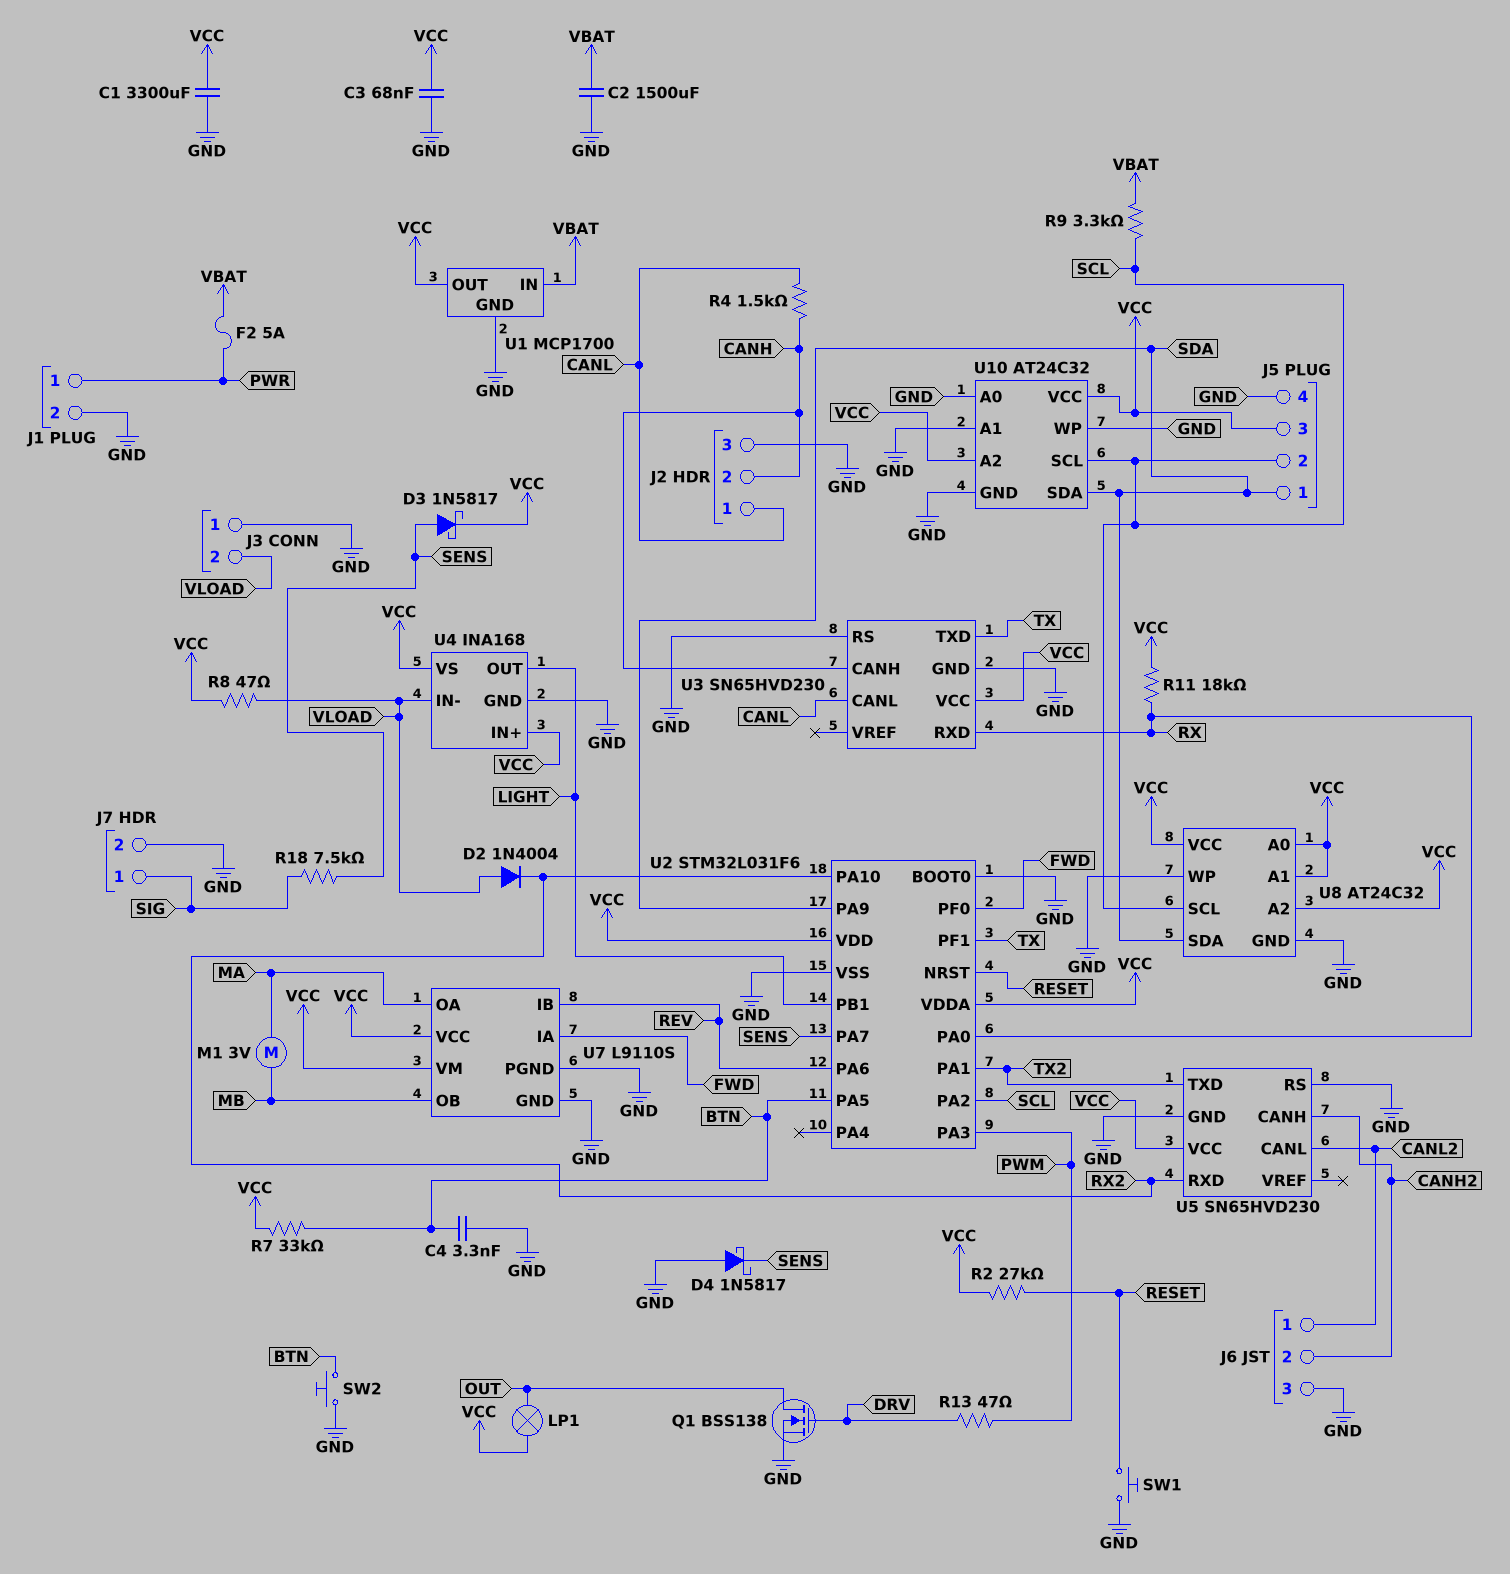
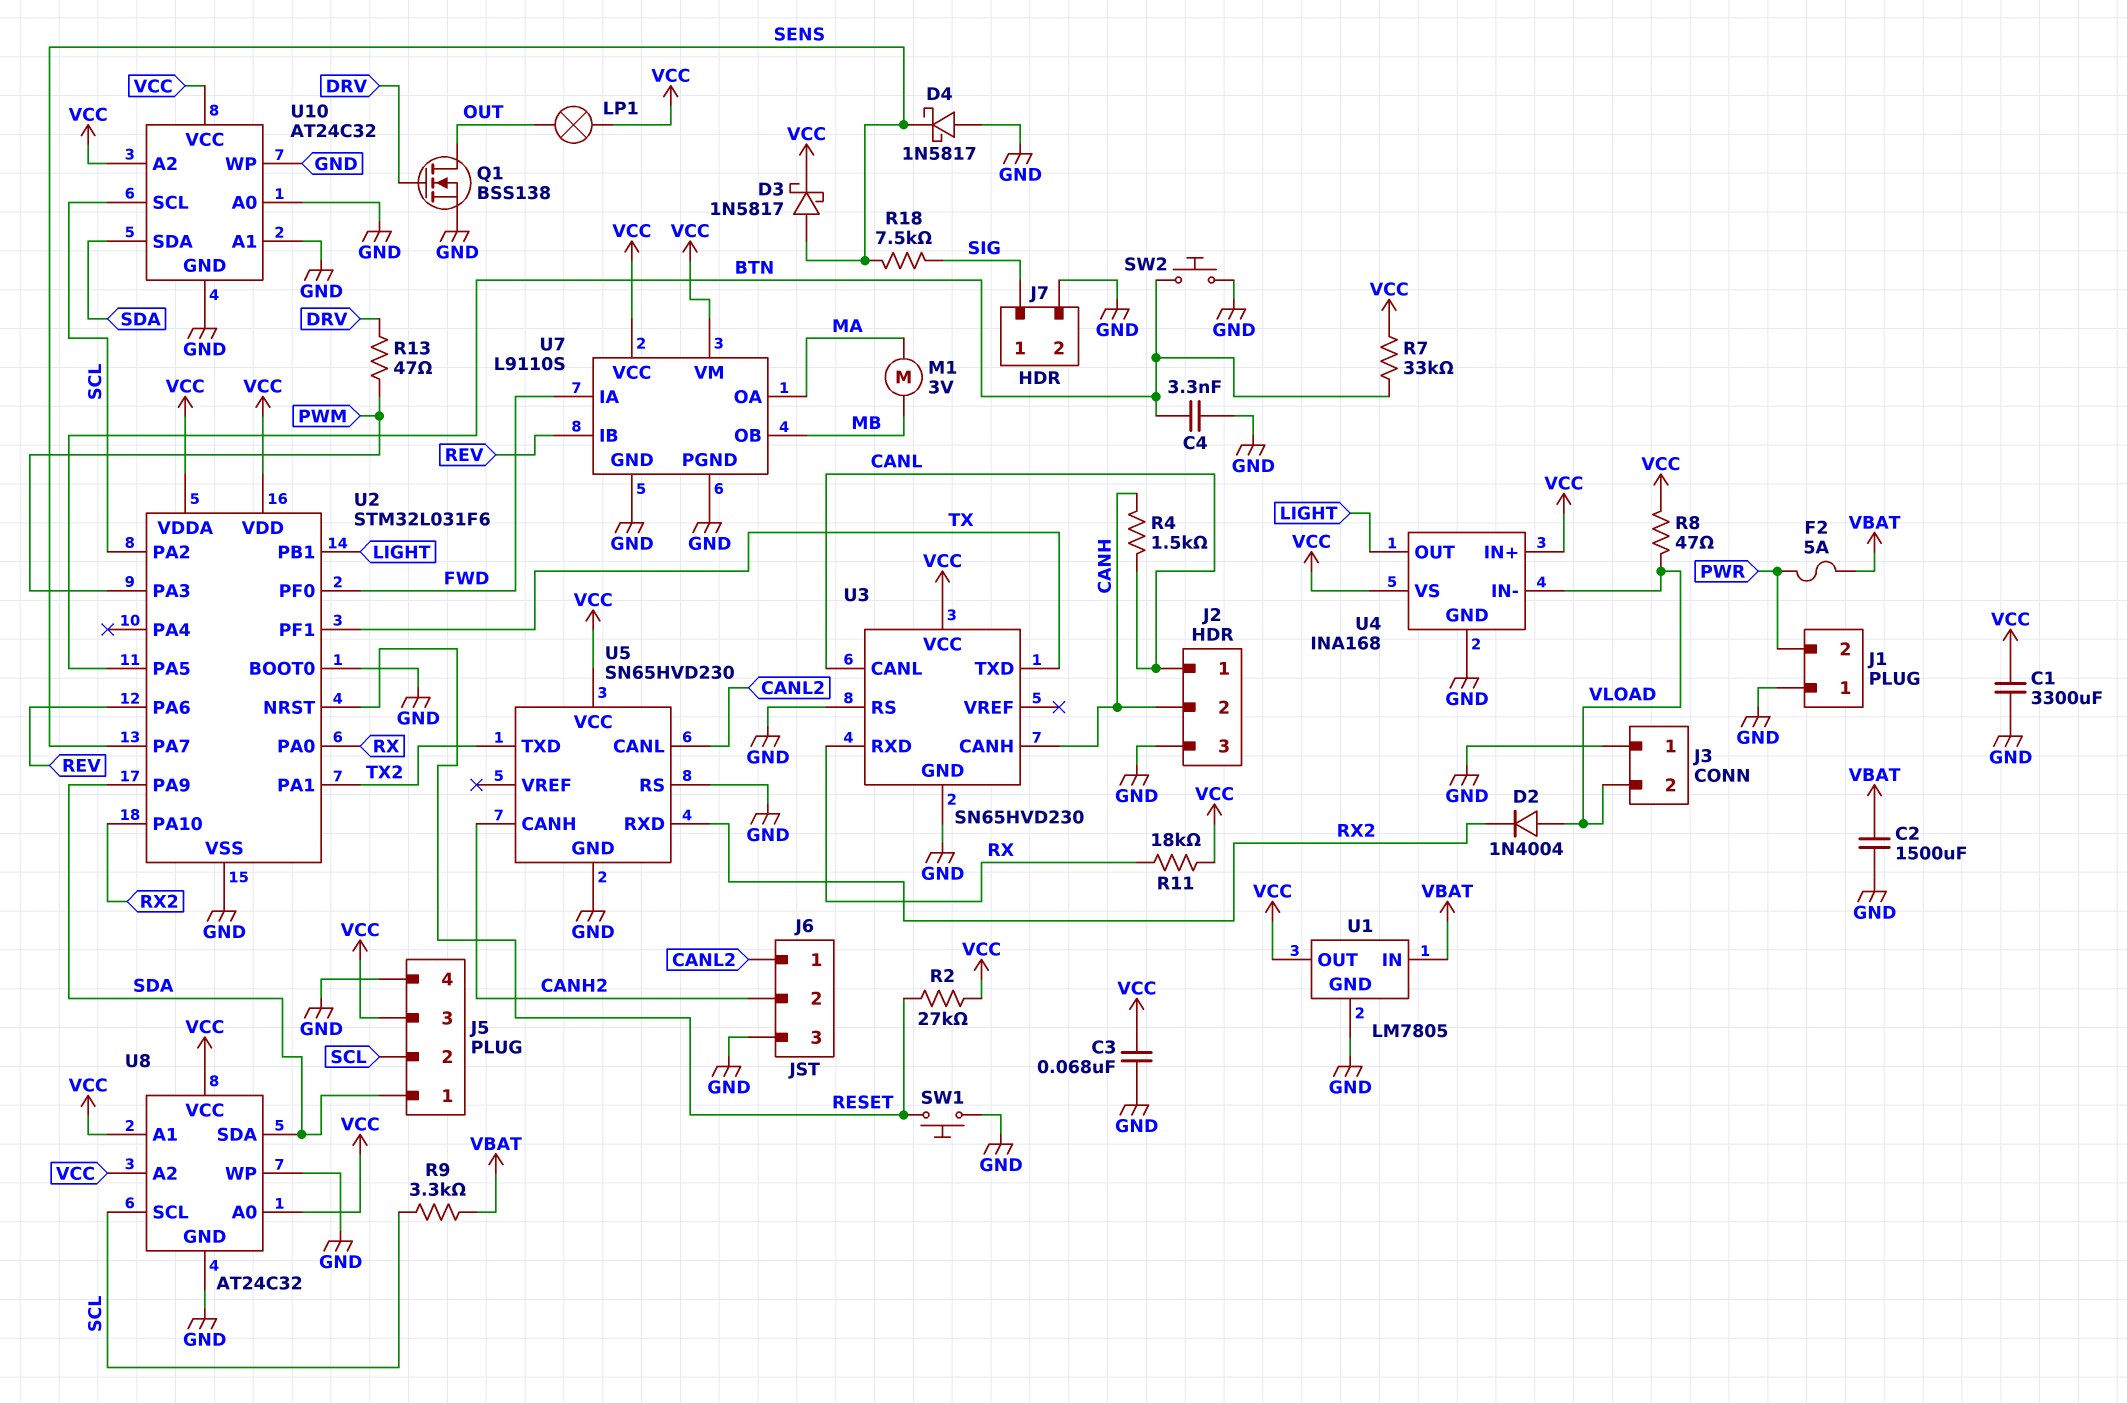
J1 pin 1: PWR -> GND
J1 pin 2: GND -> PWR
U1: MCP1700 -> LM7805

